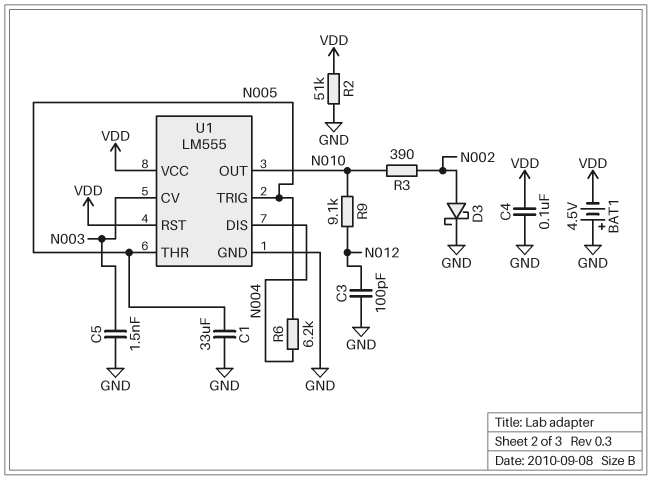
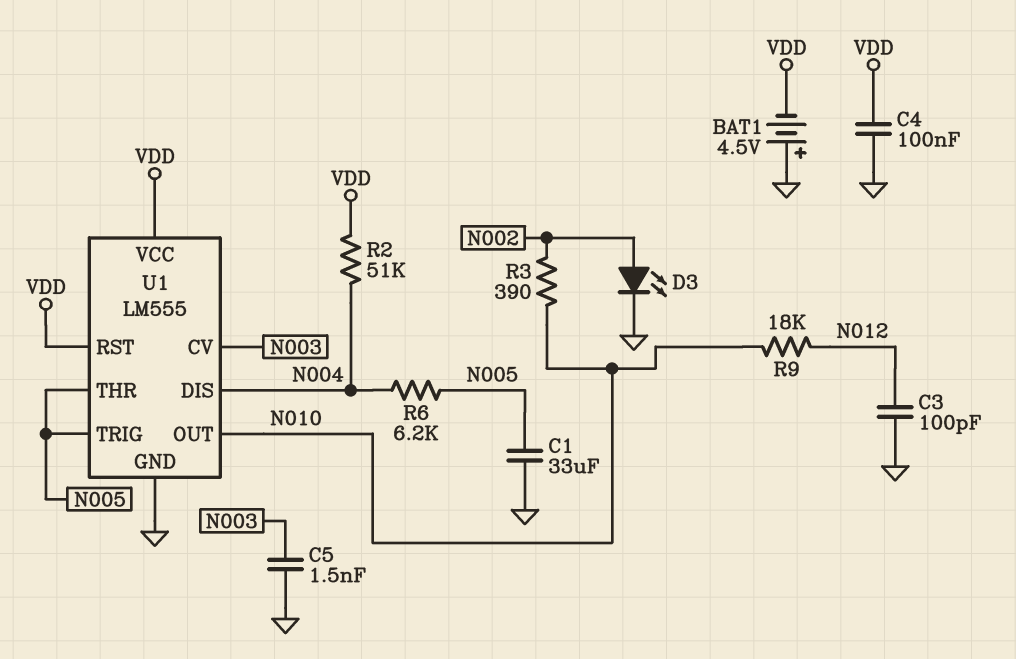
D3: schottky (A N002, K GND) -> LED (A N002, K GND)
R2: 51k (GND, VDD) -> 51k (N004, VDD)
R9: 9.1k (N010, N012) -> 18k (N010, N012)

